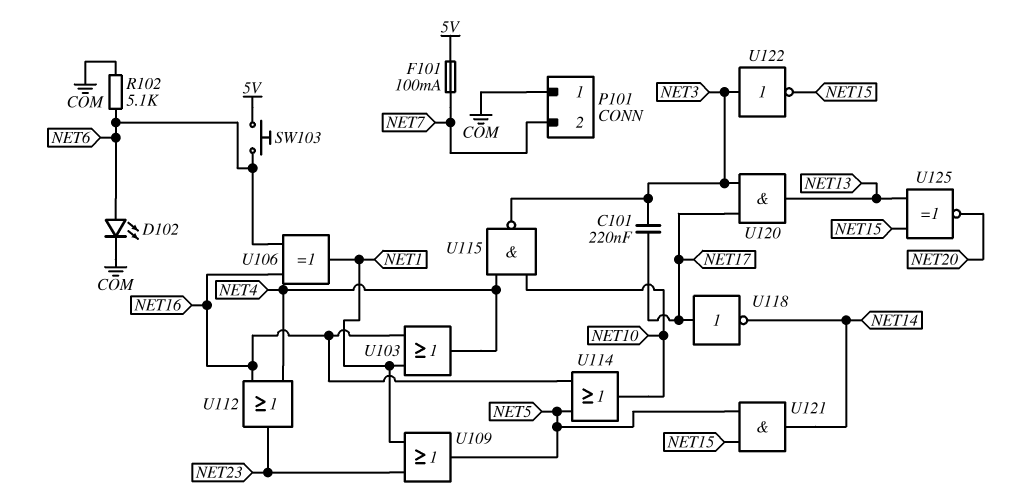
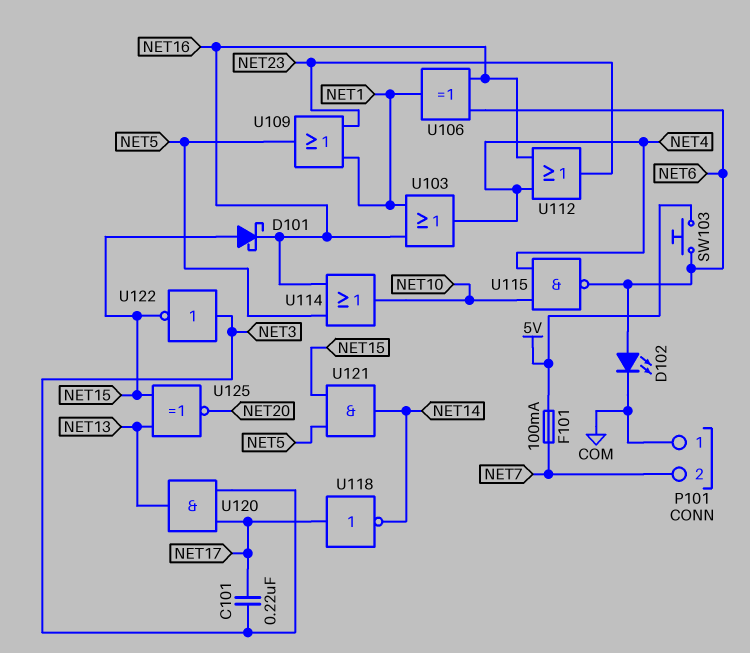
D101: none -> schottky (A NET15, K NET16)
R102: 5.1k (COM, NET6) -> none
U115: NAND (in NET4, in NET10, out NET3) -> NAND (in NET4, in NET10, out NET6)

